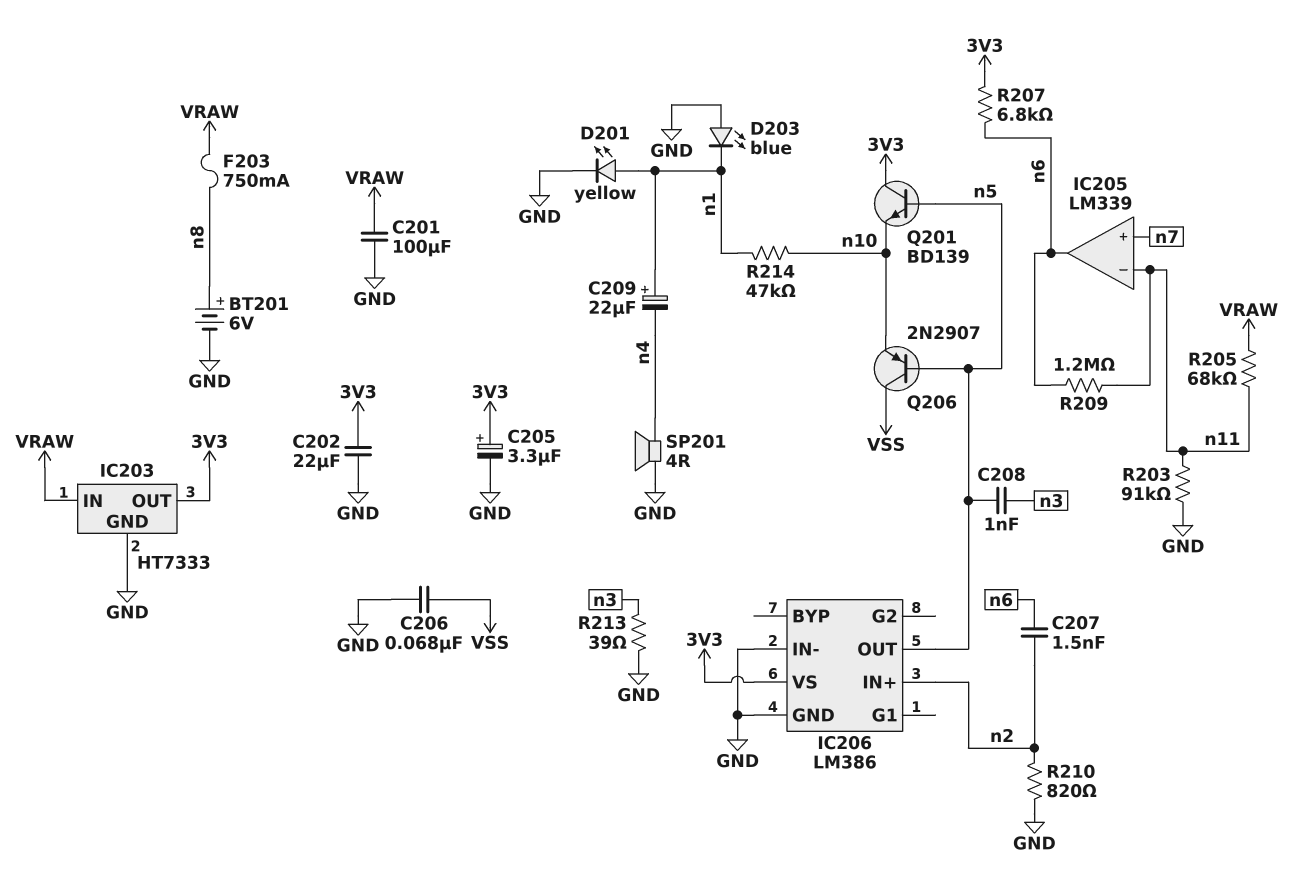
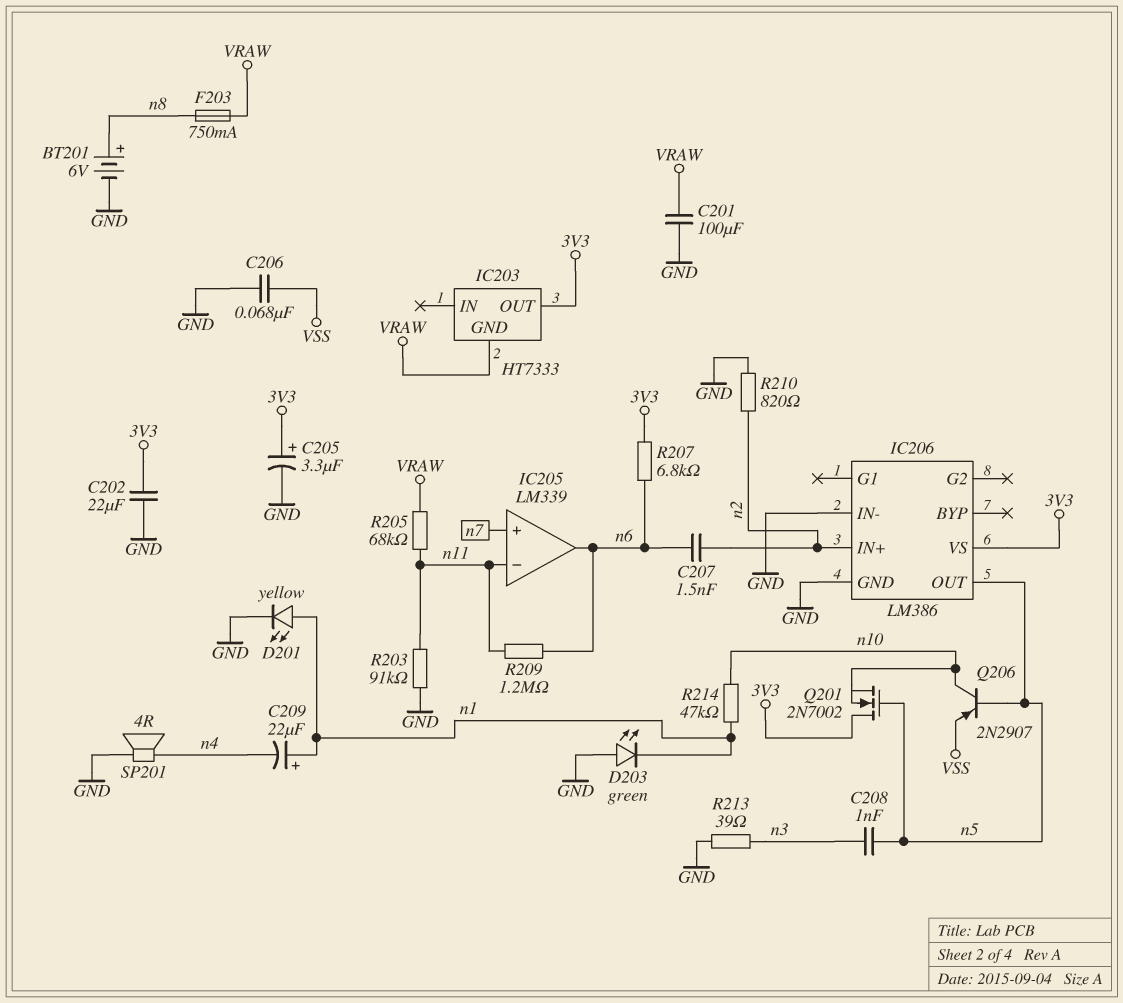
D203: LED blue (A GND, K n1) -> LED green (A GND, K n1)
IC203 pin GND: GND -> VRAW
IC203 pin IN: VRAW -> none
Q201: NPN BD139 (B n5, C 3V3, E n10) -> NMOS 2N7002 (G n5, D 3V3, S n10)
Q206: PNP 2N2907 (B n5, C VSS, E n10) -> PNP 2N2907 (B n5, C n10, E VSS)

